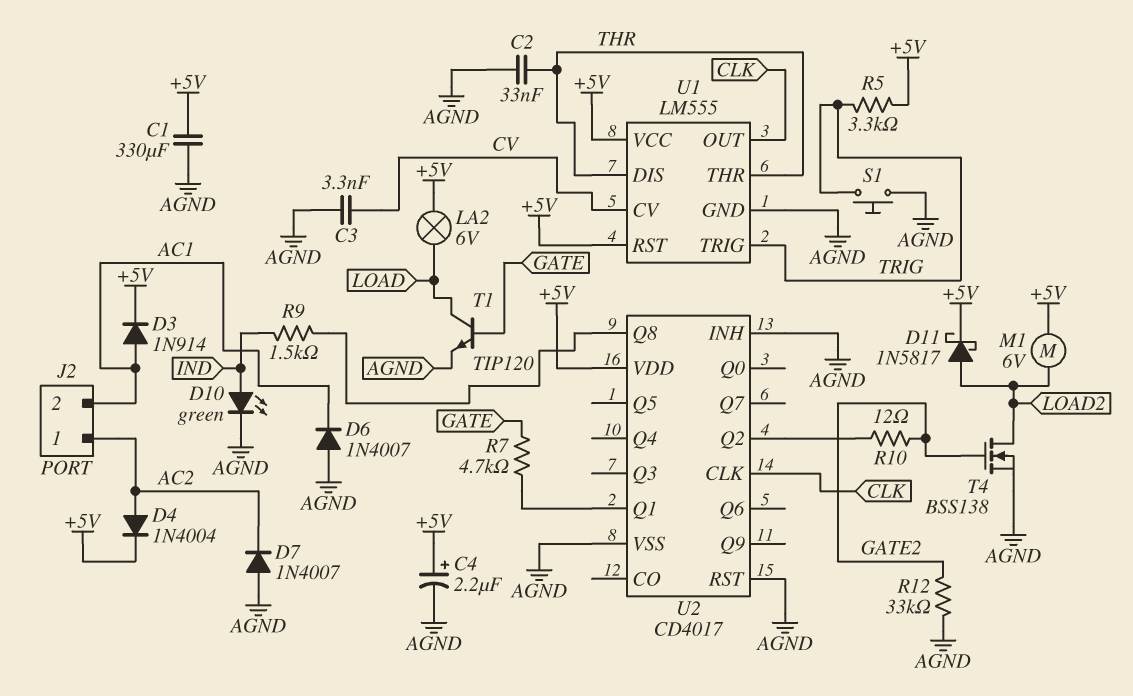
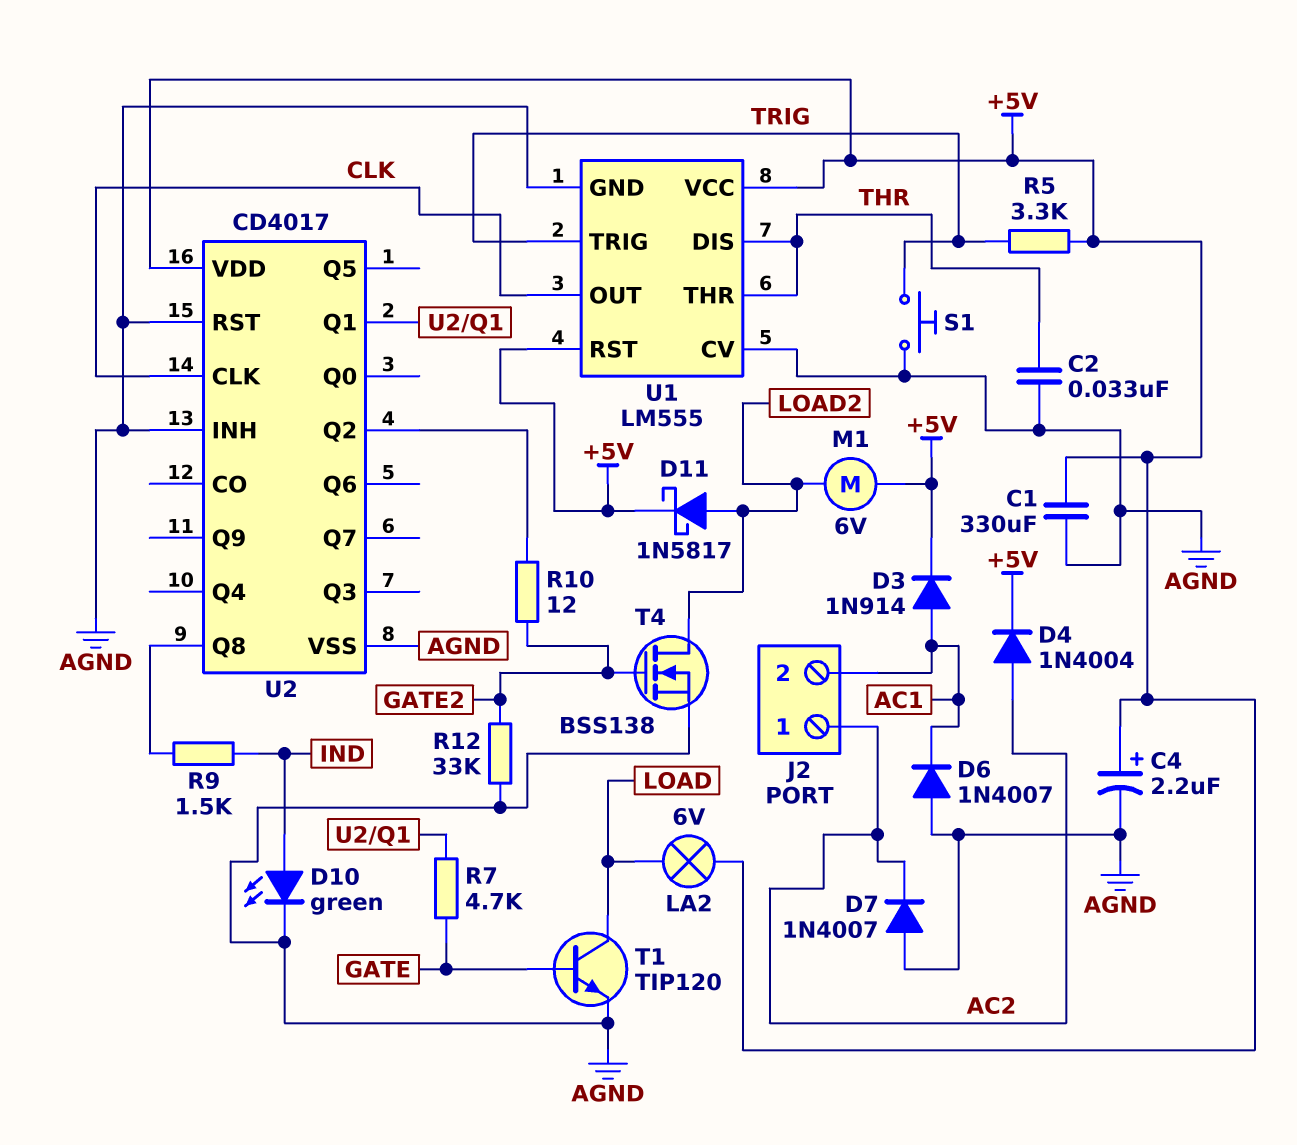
C3: 3.3nF (AGND, CV) -> none
U1 pin CV: CV -> AGND

